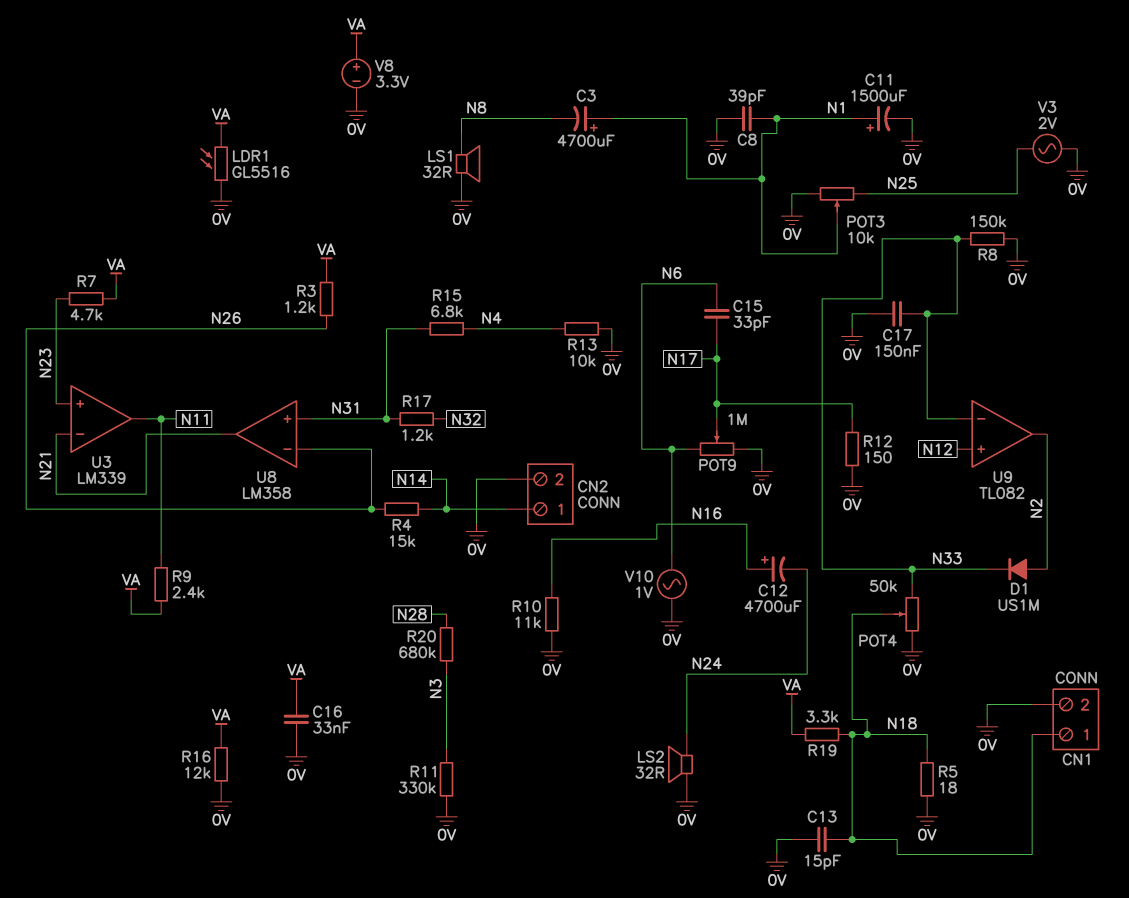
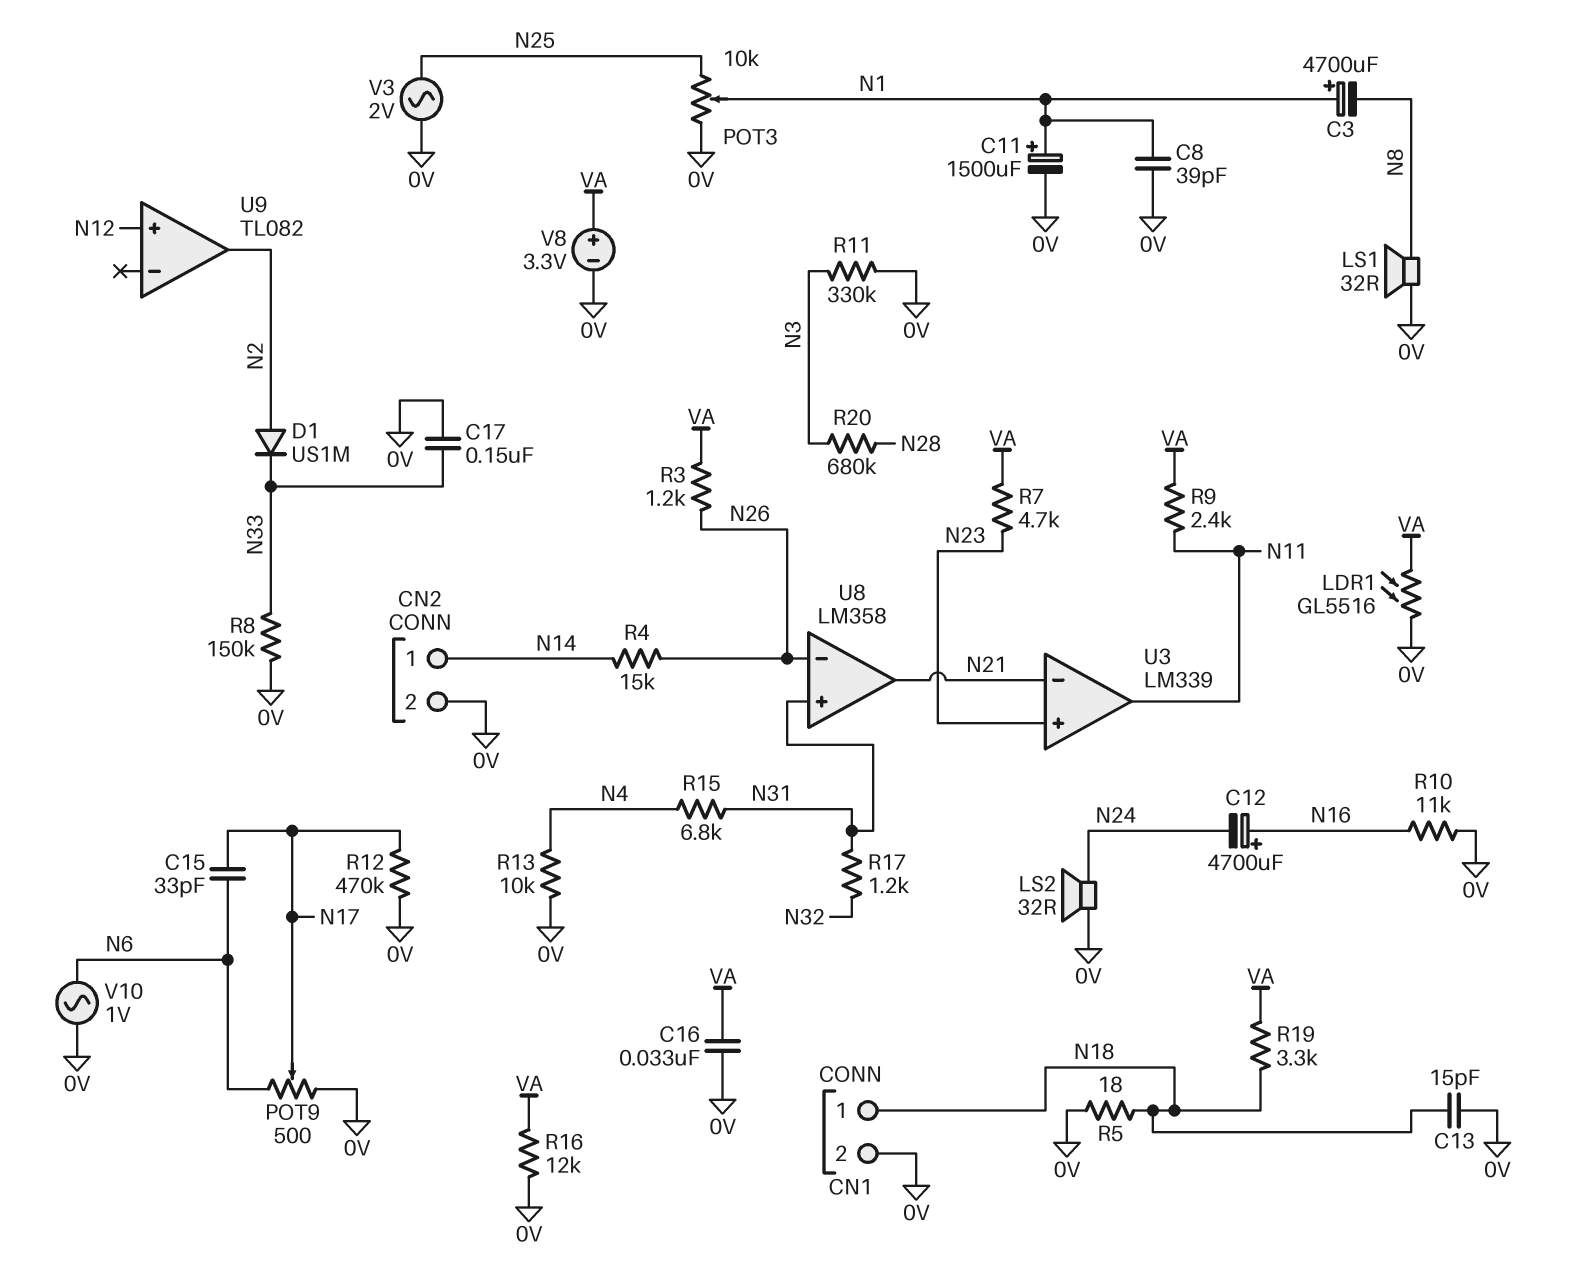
POT4: 50k (0V, N33, wiper N18) -> none
POT9: 1M (0V, N6, wiper N17) -> 500 (0V, N6, wiper N17)
R12: 150 (0V, N17) -> 470k (0V, N17)
U9 pin in-: N33 -> none

